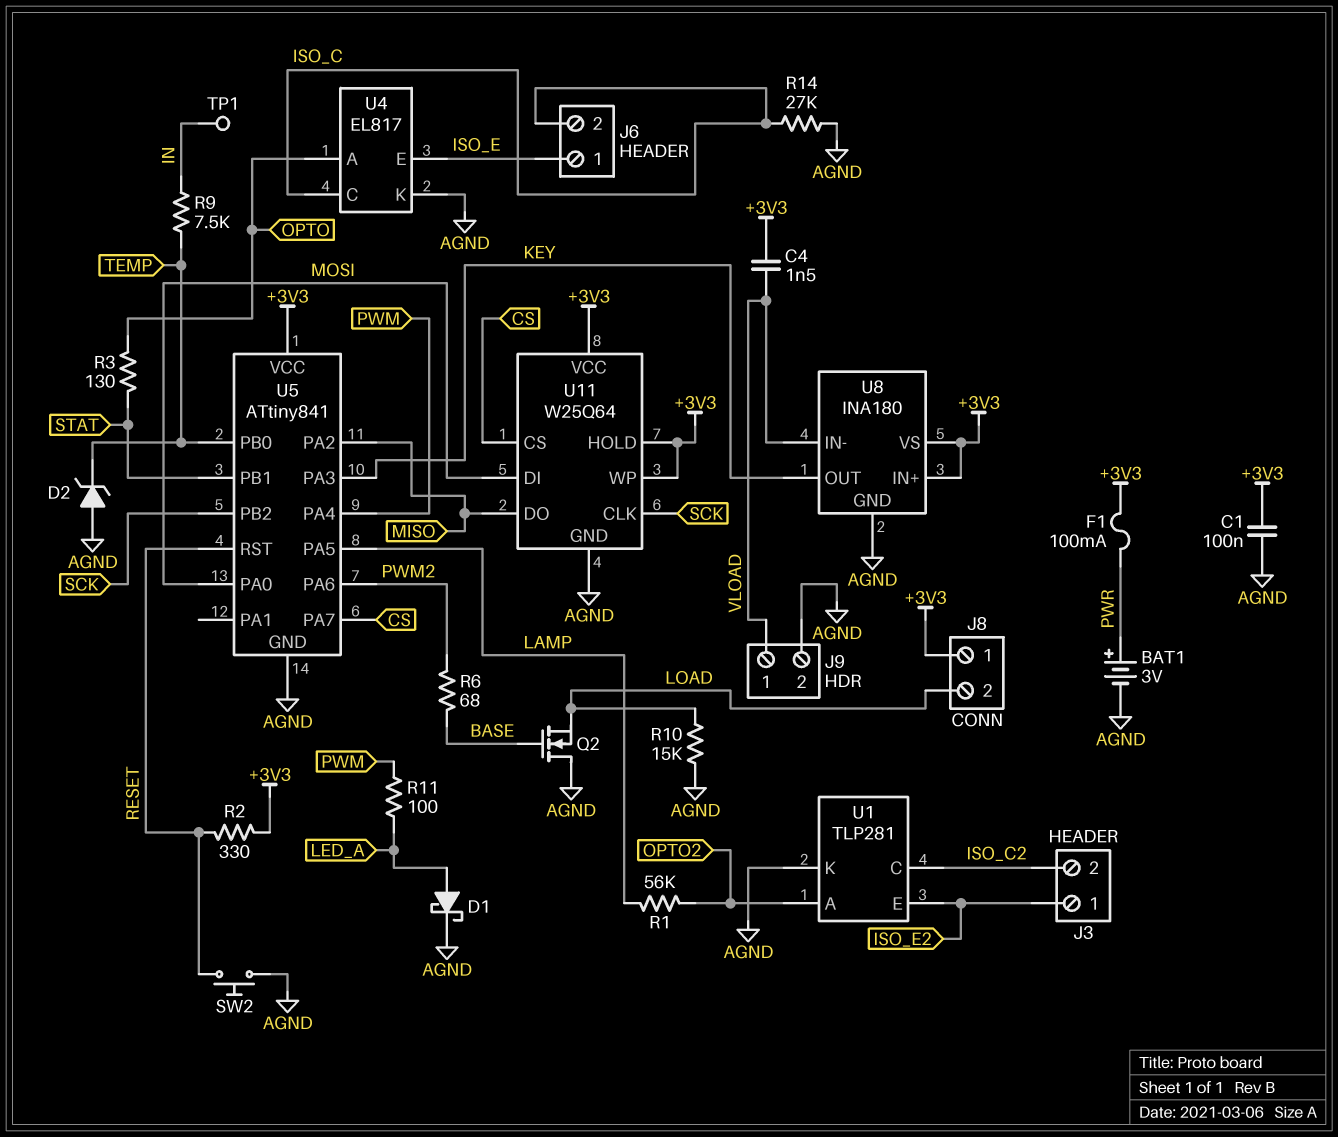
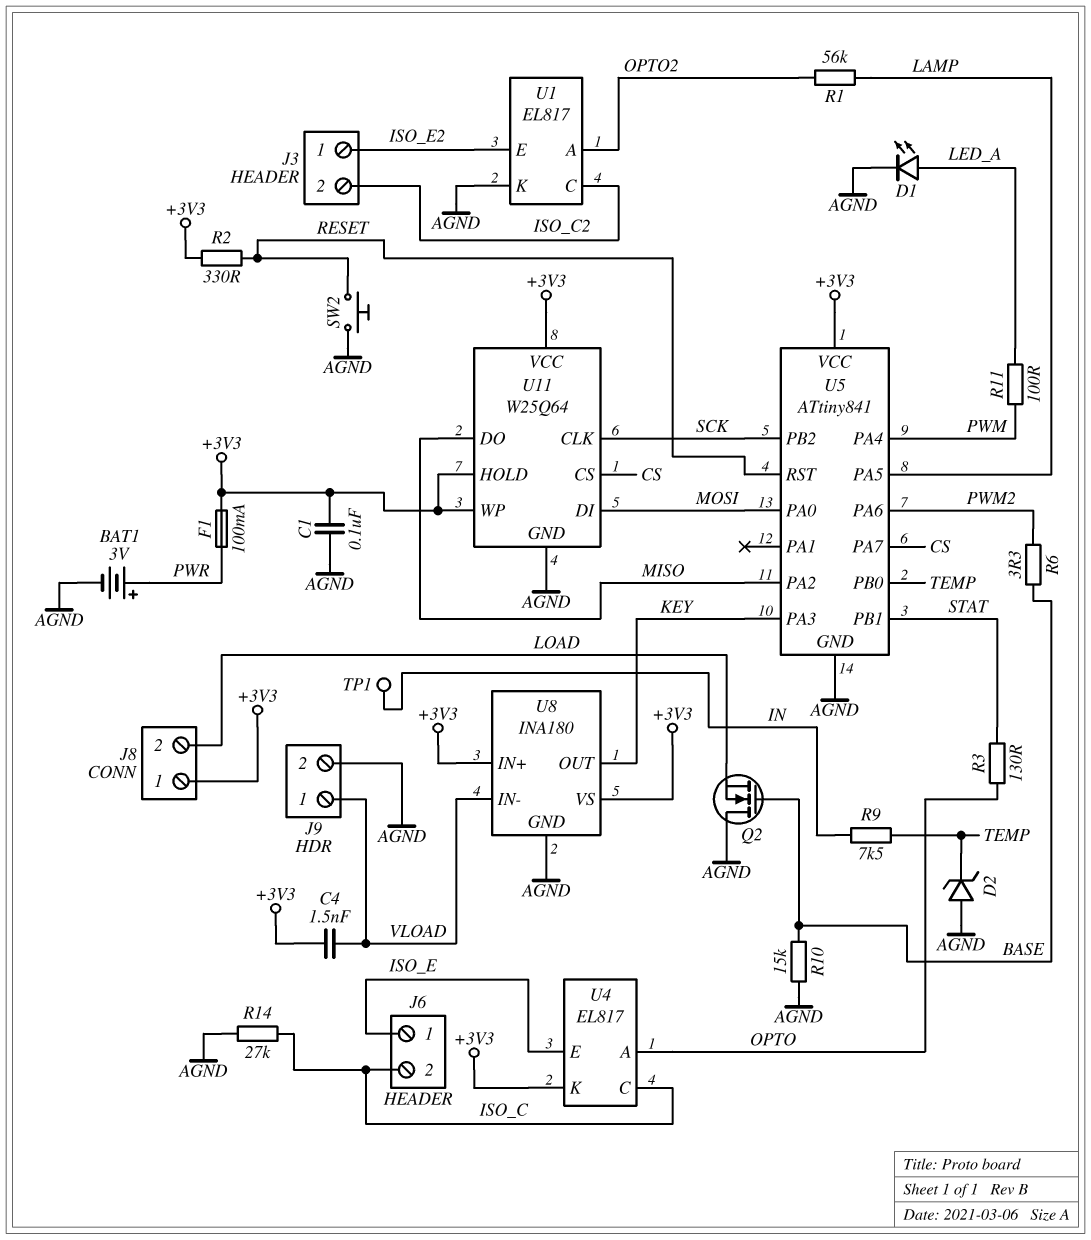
D1: schottky (A LED_A, K AGND) -> LED (A LED_A, K AGND)
R6: 68 (BASE, PWM2) -> 3.3 (BASE, PWM2)
R10: 15k (AGND, LOAD) -> 15k (AGND, BASE)
U1: TLP281 -> EL817
U4 pin K: AGND -> +3V3

